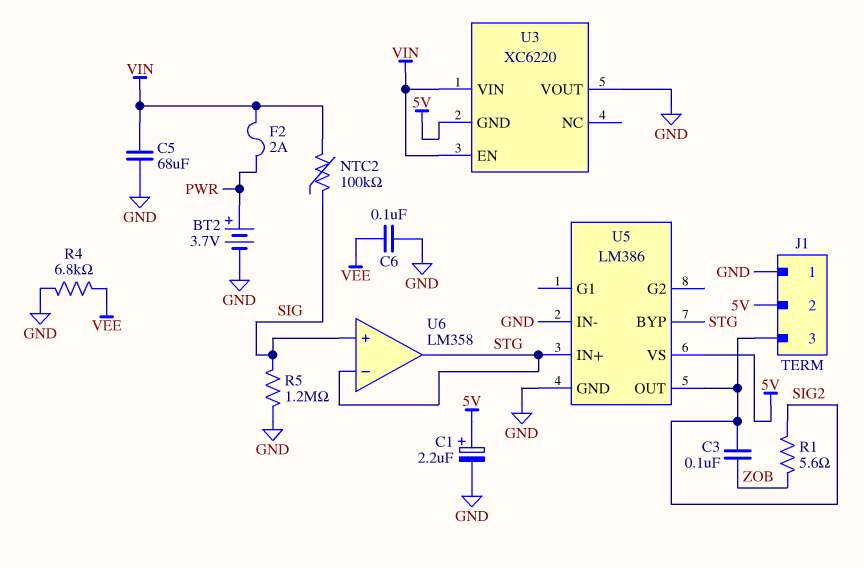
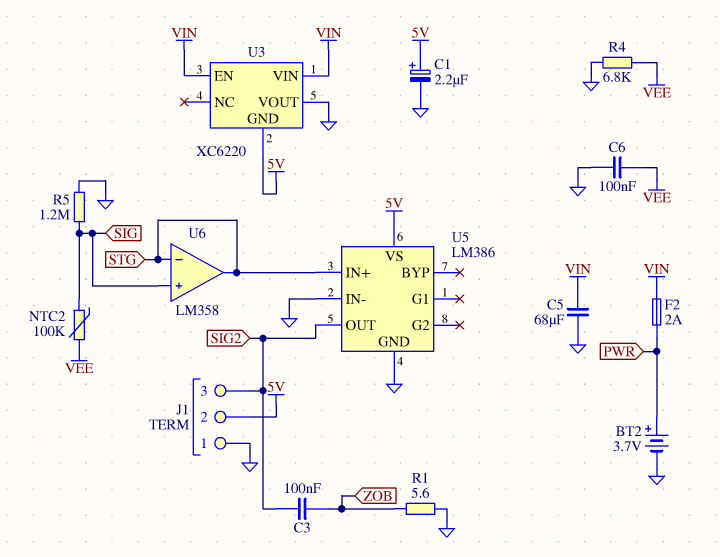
NTC2: 100k (SIG, VIN) -> 100k (SIG, VEE)
R1: 5.6 (SIG2, ZOB) -> 5.6 (GND, ZOB)
U5 pin BYP: STG -> none

